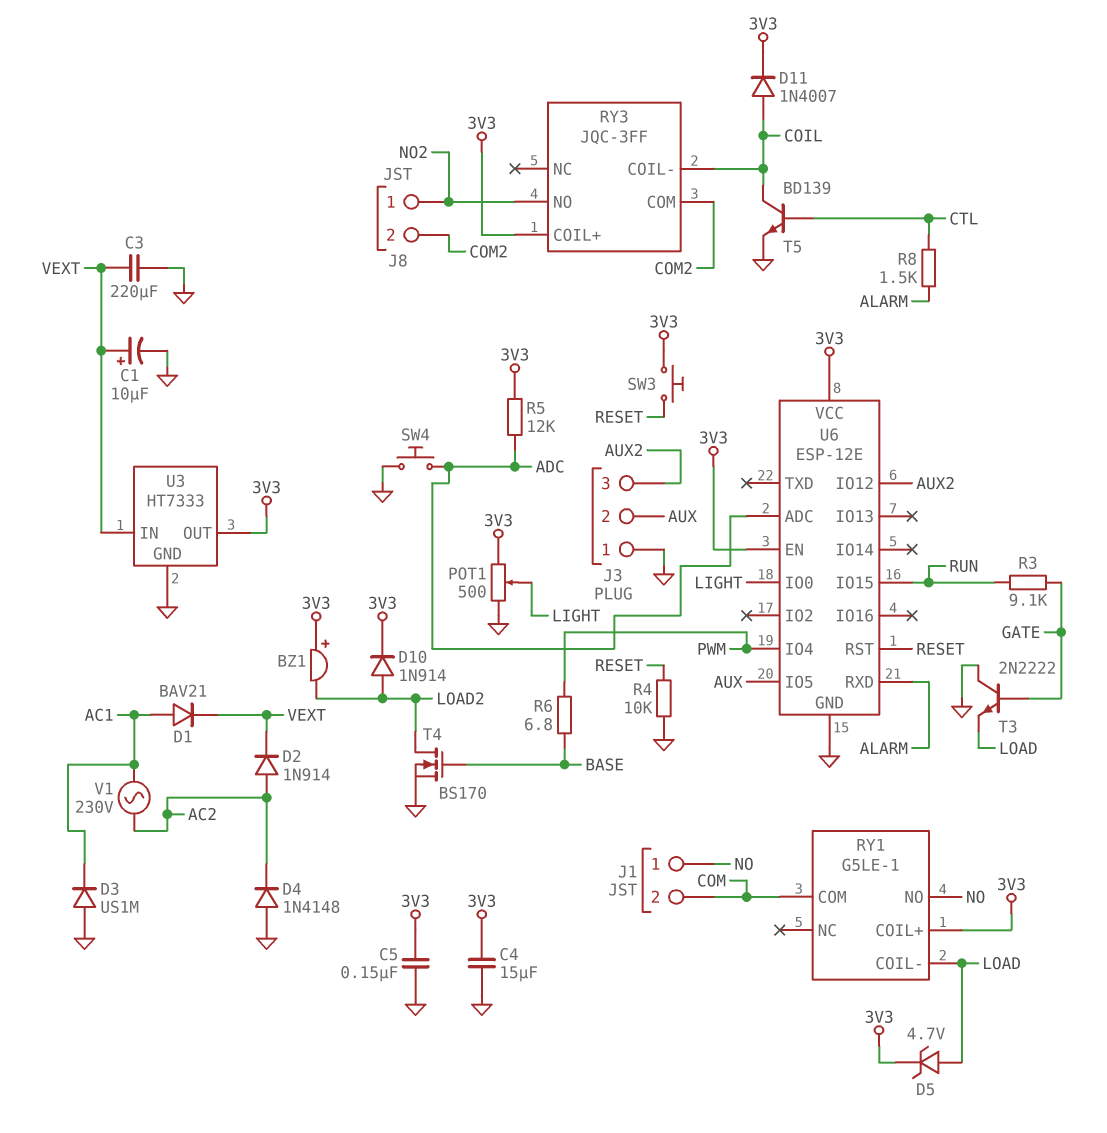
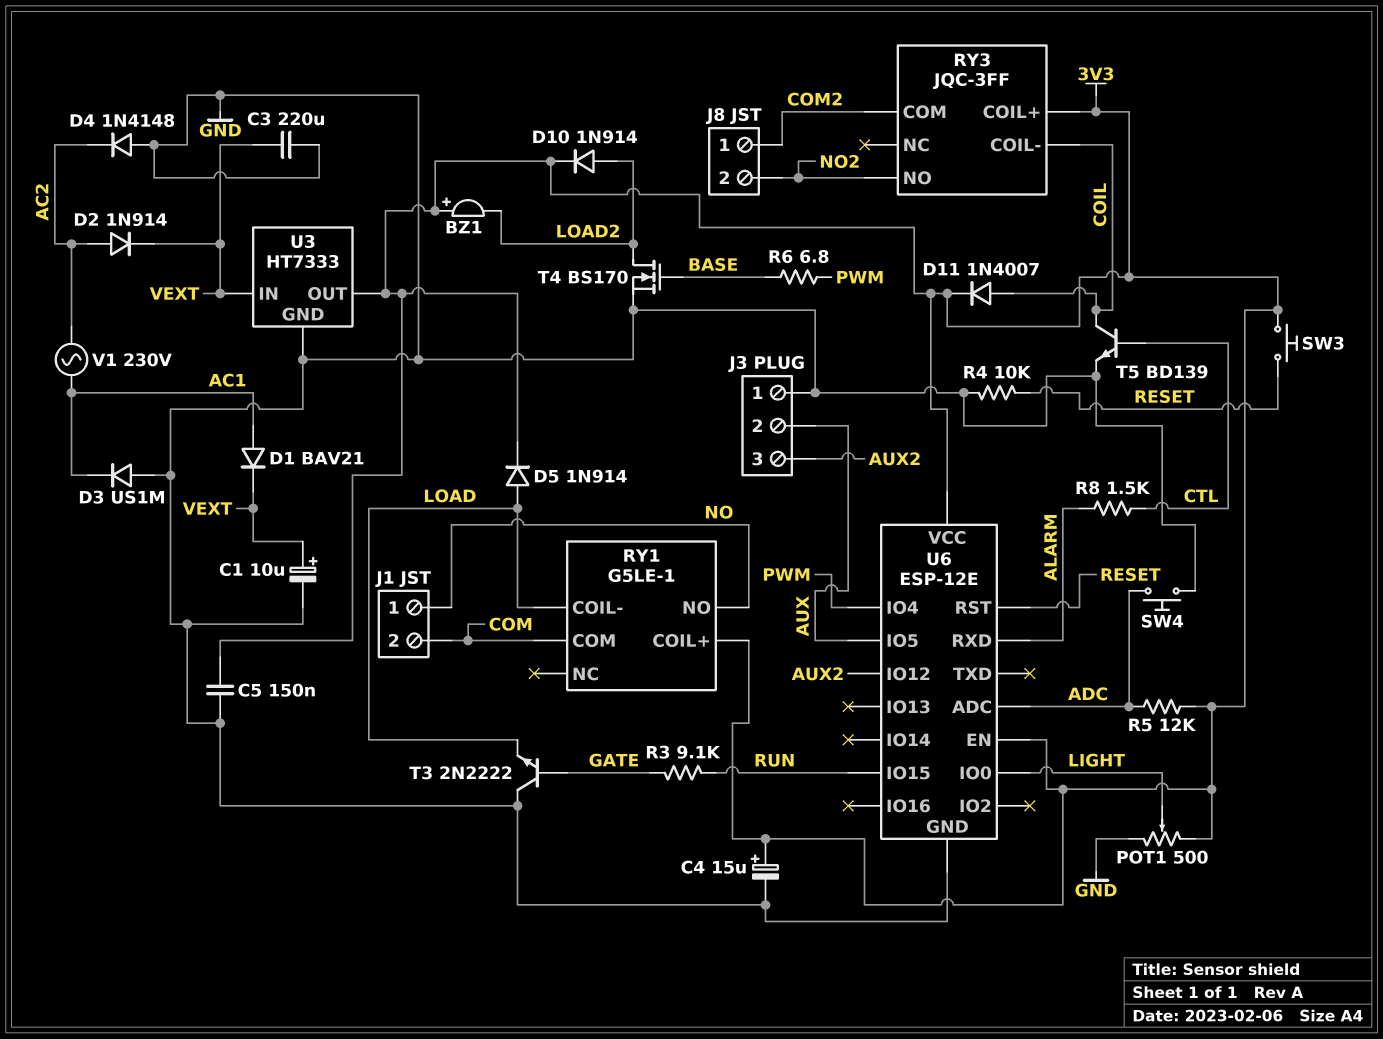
C4: 15uF (3V3, GND) -> 15uF (plus 3V3, minus GND)
D5: zener 4.7V (A LOAD, K 3V3) -> diode 1N914 (A LOAD, K 3V3)
J8 pin 1: NO2 -> COM2
J8 pin 2: COM2 -> NO2

